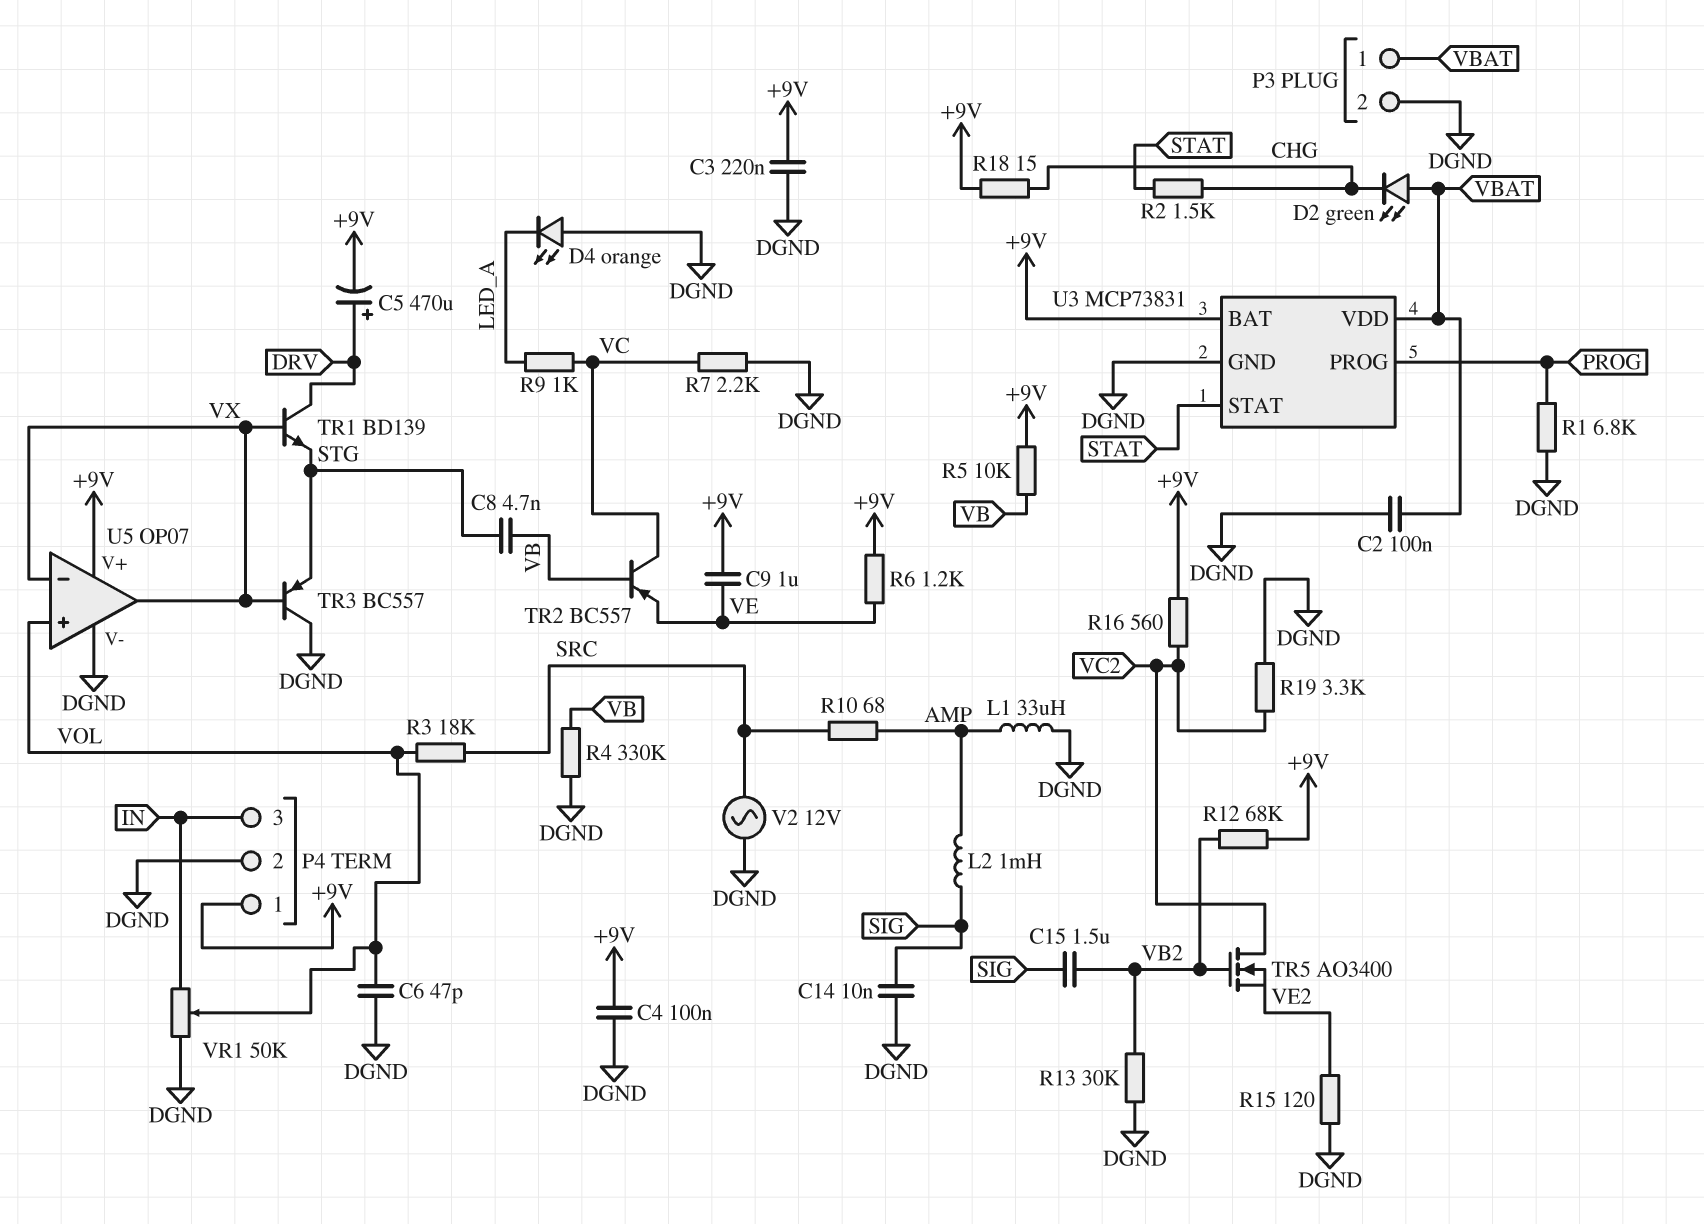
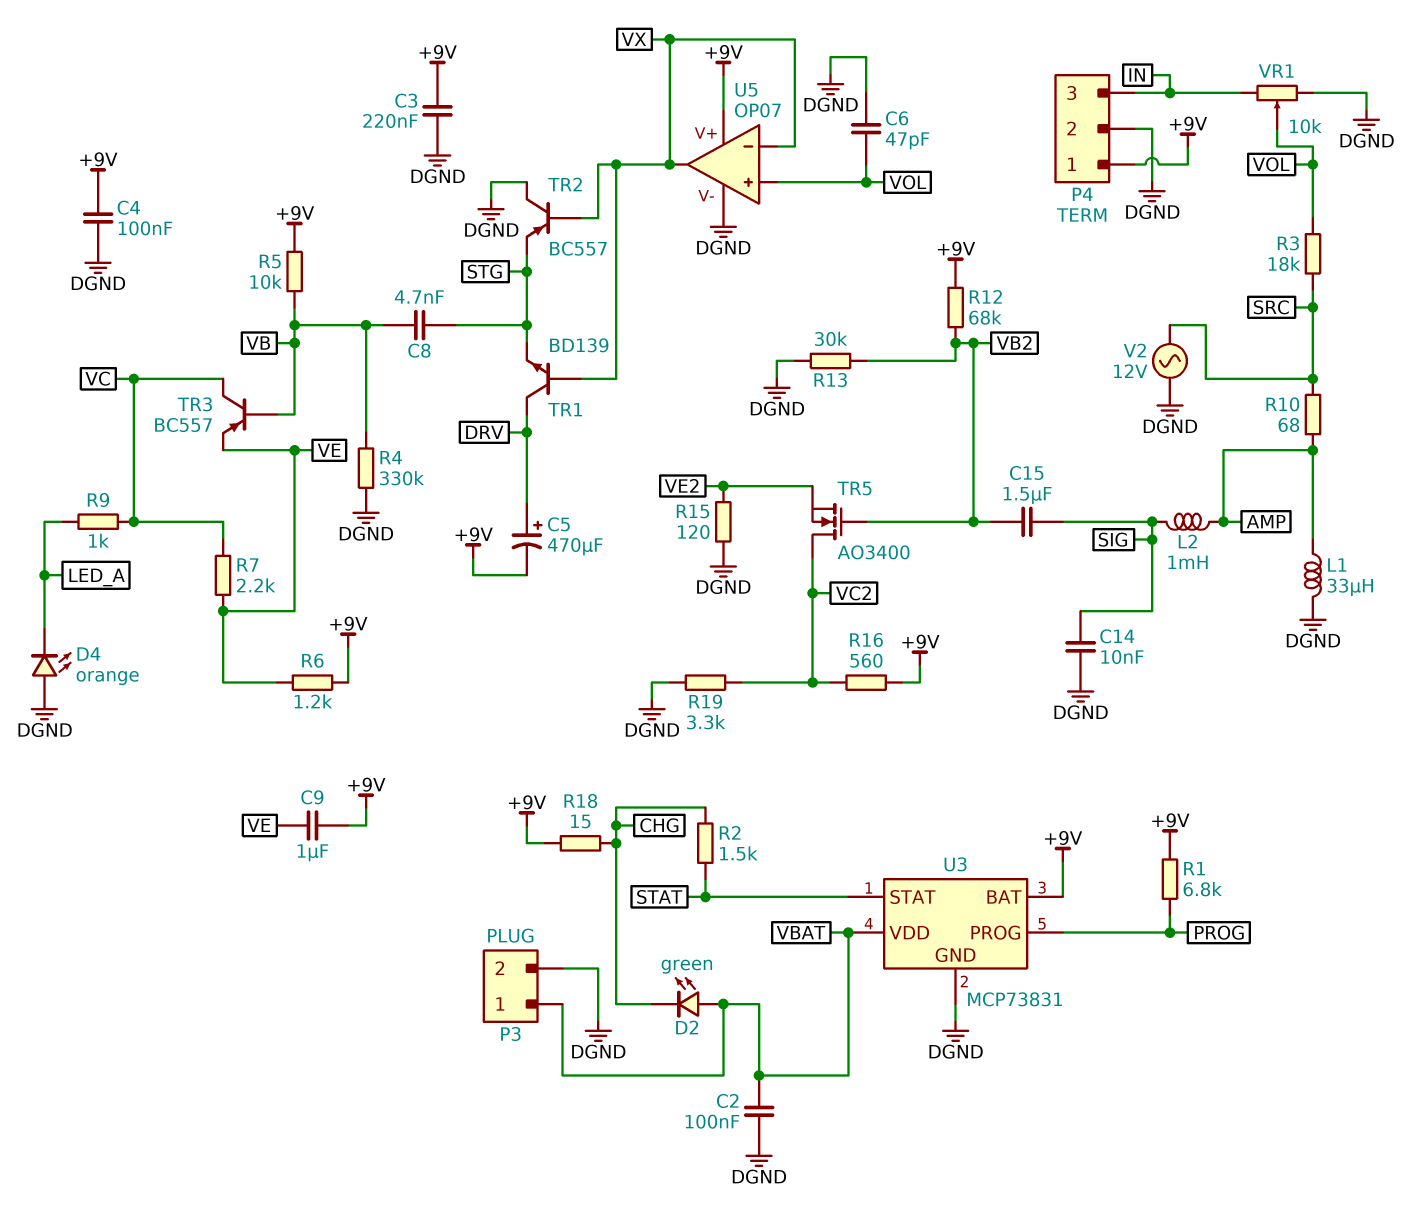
R1: 6.8k (DGND, PROG) -> 6.8k (+9V, PROG)
R7: 2.2k (DGND, VC) -> 2.2k (VC, VE)
TR2: PNP BC557 (B VB, C VC, E VE) -> PNP BC557 (B VX, C DGND, E STG)
TR3: PNP BC557 (B VX, C DGND, E STG) -> PNP BC557 (B VB, C VC, E VE)
VR1: 50k (DGND, IN, wiper VOL) -> 10k (DGND, IN, wiper VOL)

